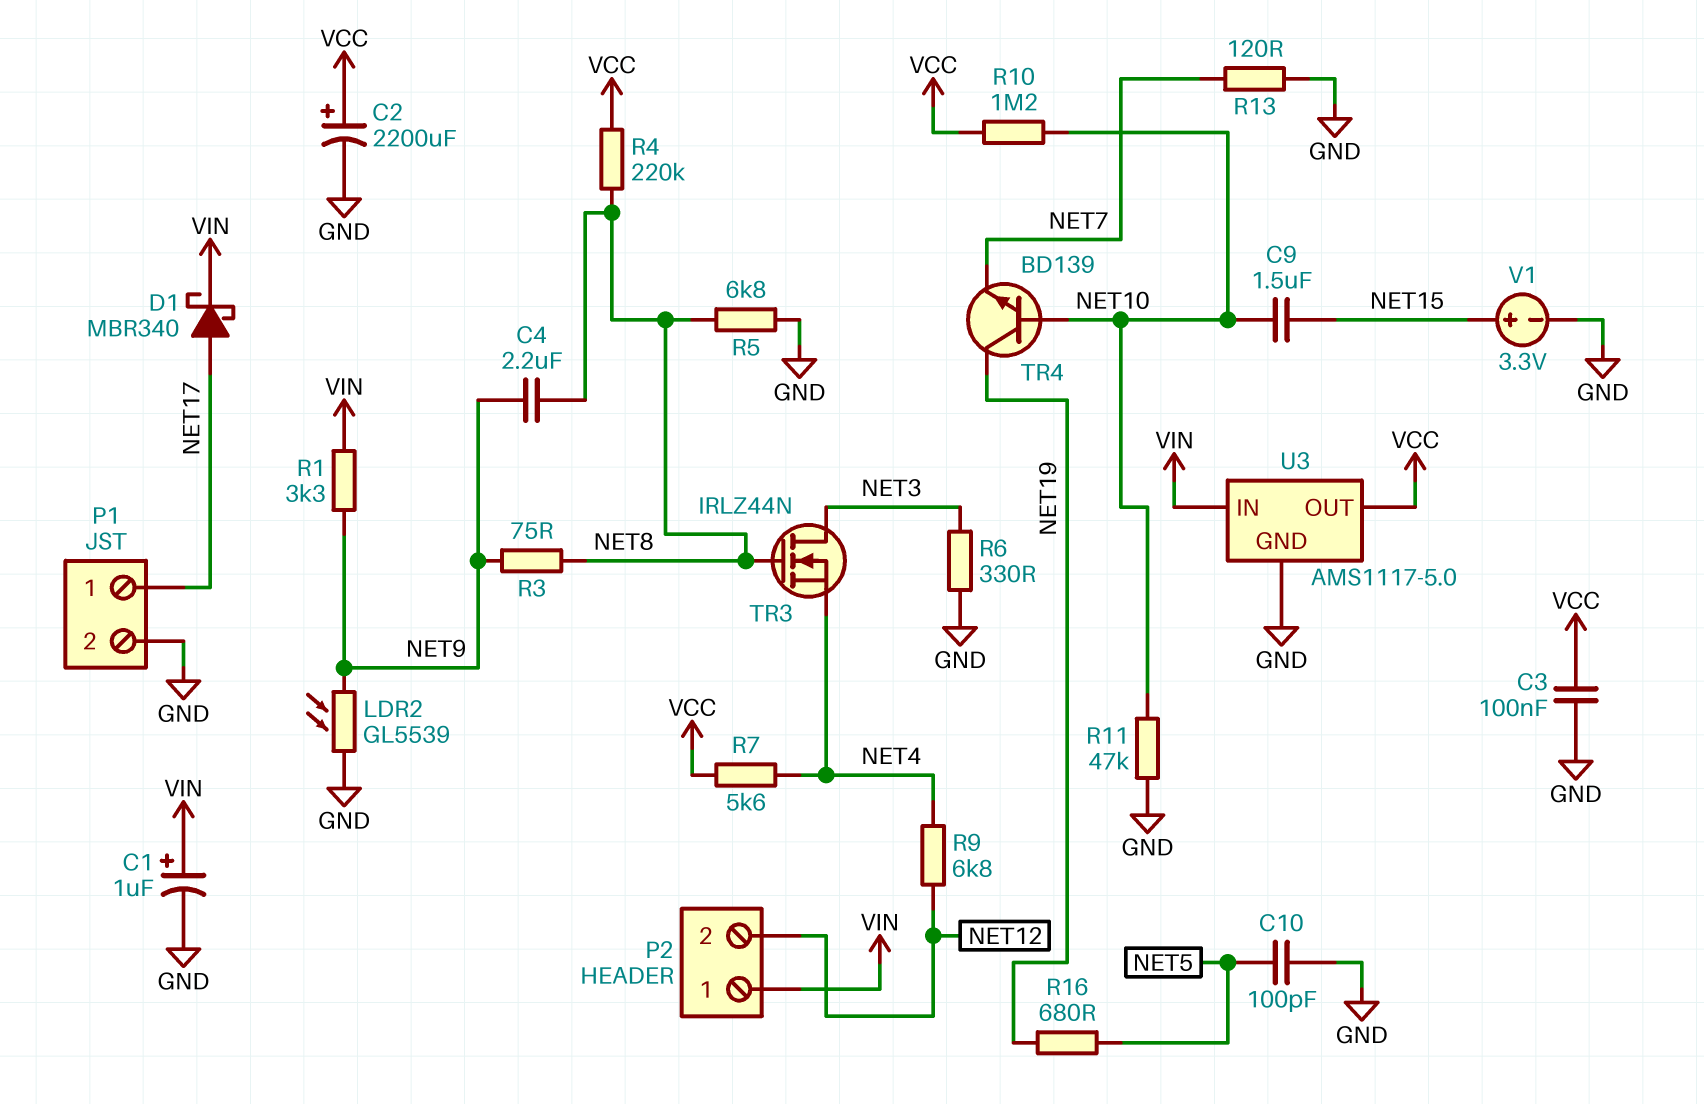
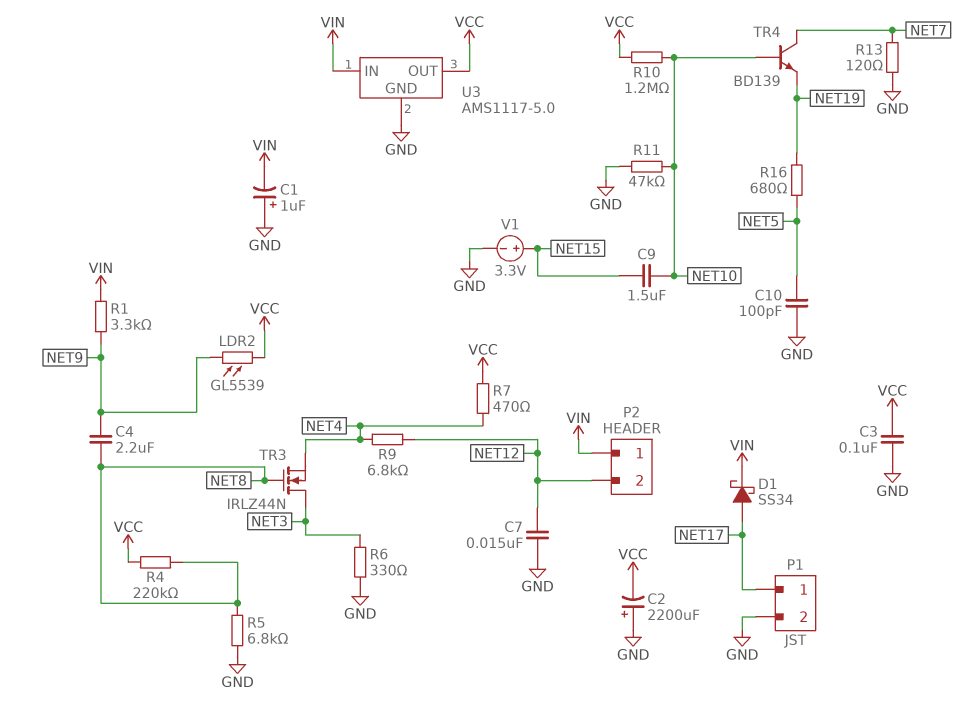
C1: 1uF (plus VIN, minus GND) -> 1uF (plus GND, minus VIN)
C2: 2200uF (plus VCC, minus GND) -> 2200uF (plus GND, minus VCC)
C7: none -> 15nF (GND, NET12)
D1: schottky MBR340 (A NET17, K VIN) -> schottky SS34 (A NET17, K VIN)
LDR2: GL5539 (GND, NET9) -> GL5539 (NET9, VCC)
R3: 75 (NET8, NET9) -> none
R7: 5.6k (NET4, VCC) -> 470 (NET4, VCC)
TR4: NPN BD139 (B NET10, C NET19, E NET7) -> NPN BD139 (B NET10, C NET7, E NET19)

